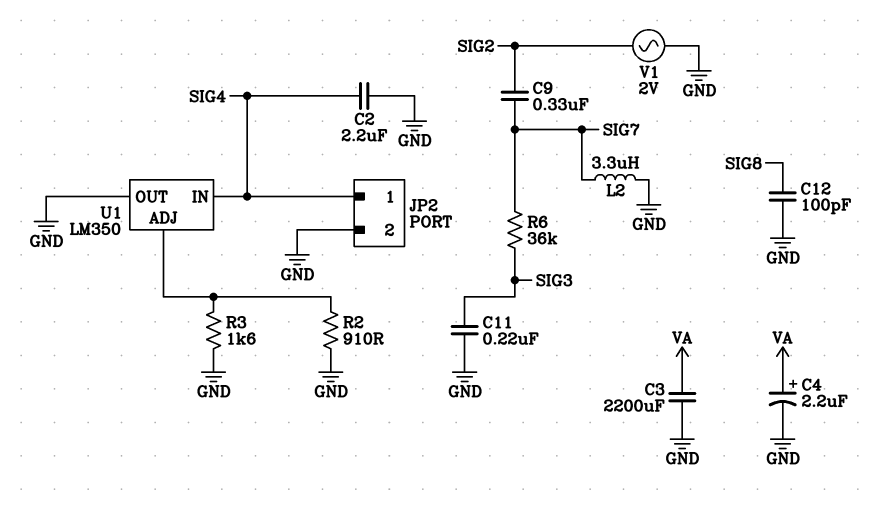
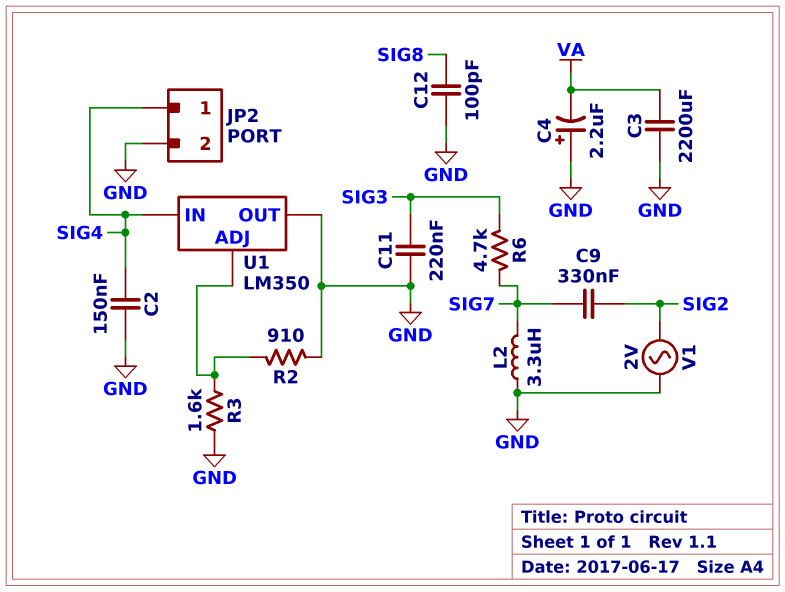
C2: 2.2uF (GND, SIG4) -> 150nF (GND, SIG4)
C4: 2.2uF (plus VA, minus GND) -> 2.2uF (plus GND, minus VA)
R6: 36k (SIG3, SIG7) -> 4.7k (SIG3, SIG7)

